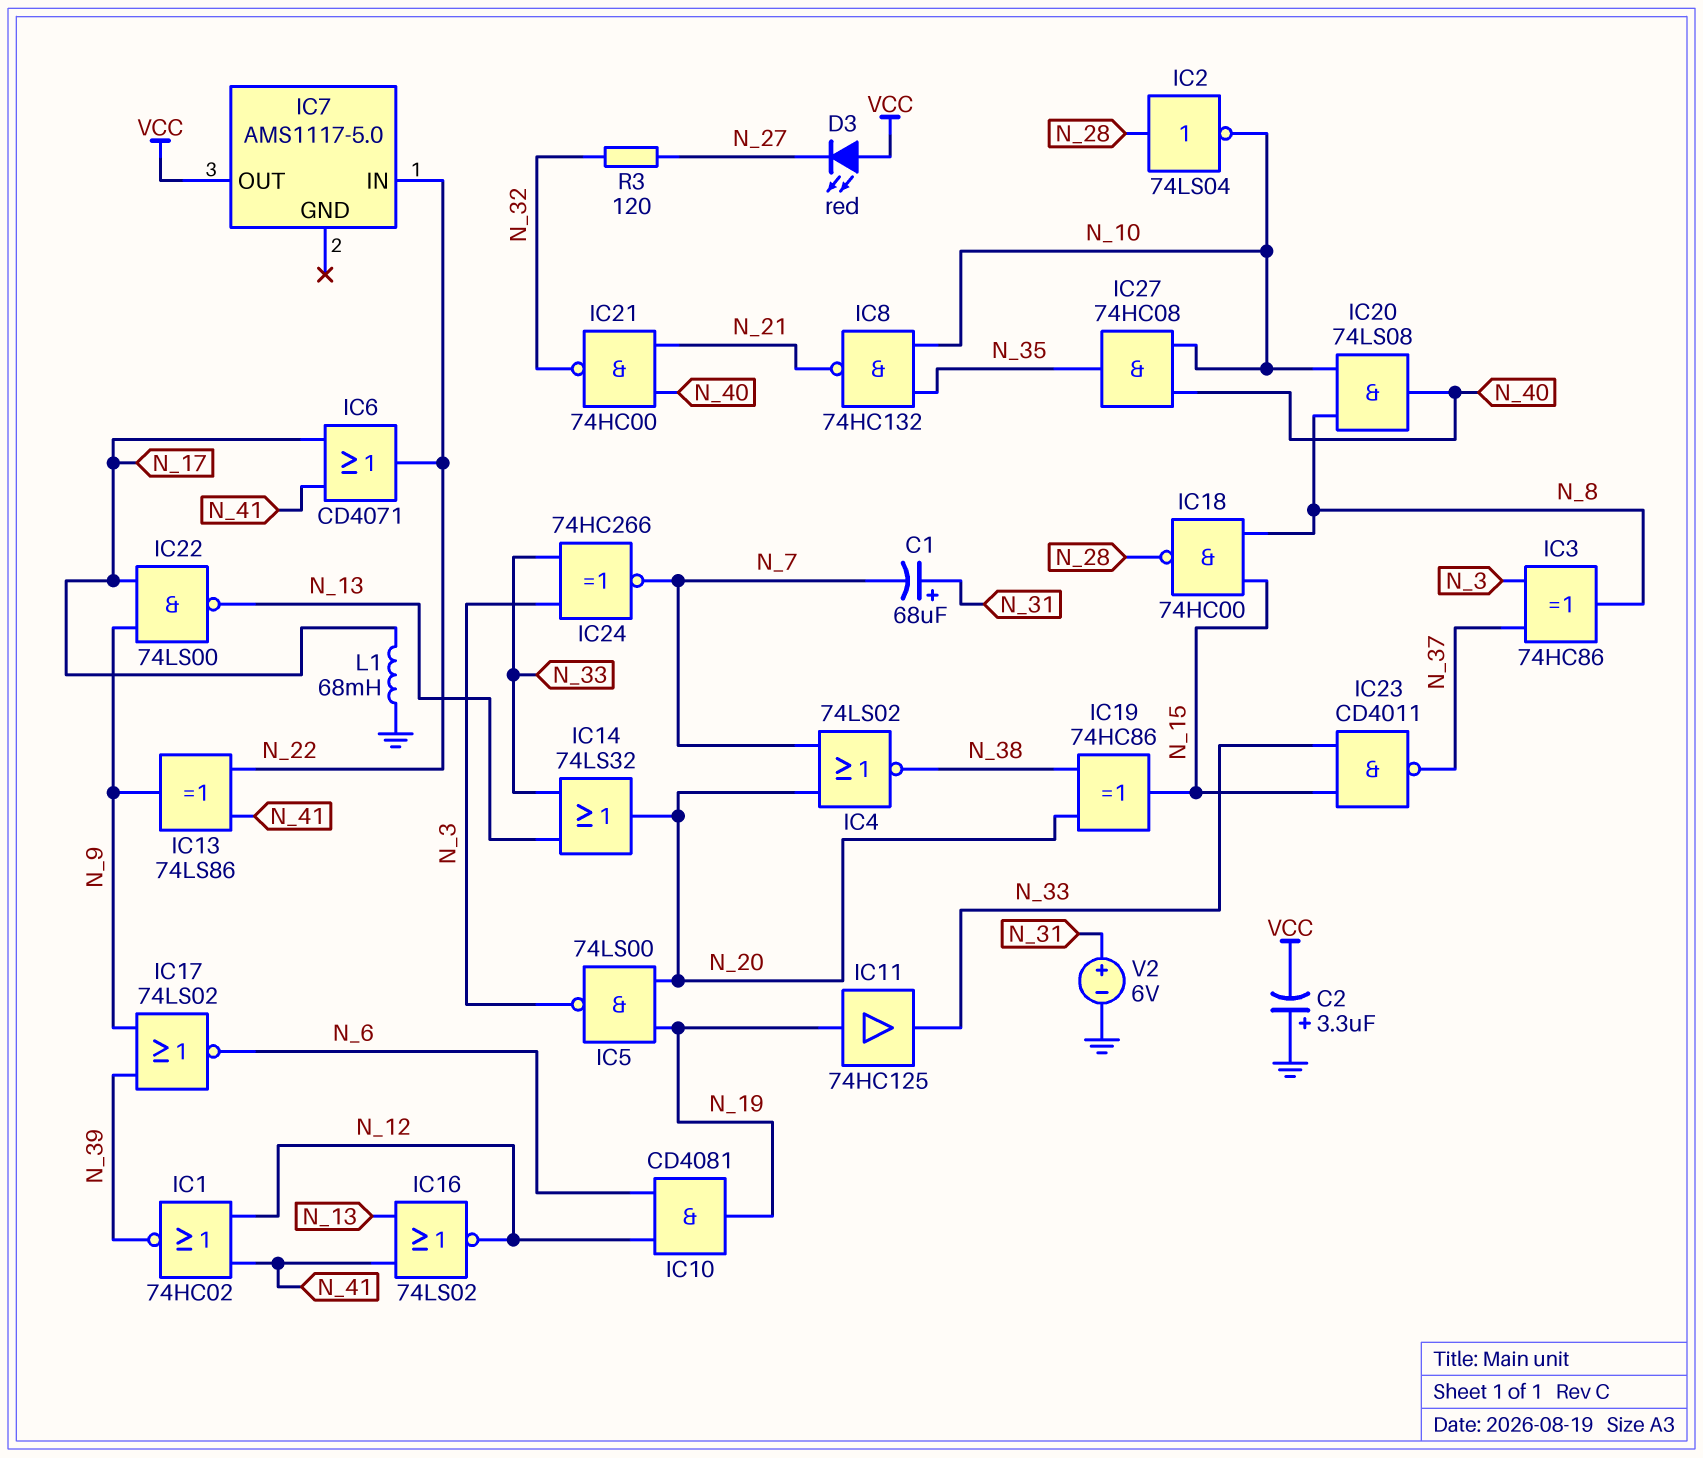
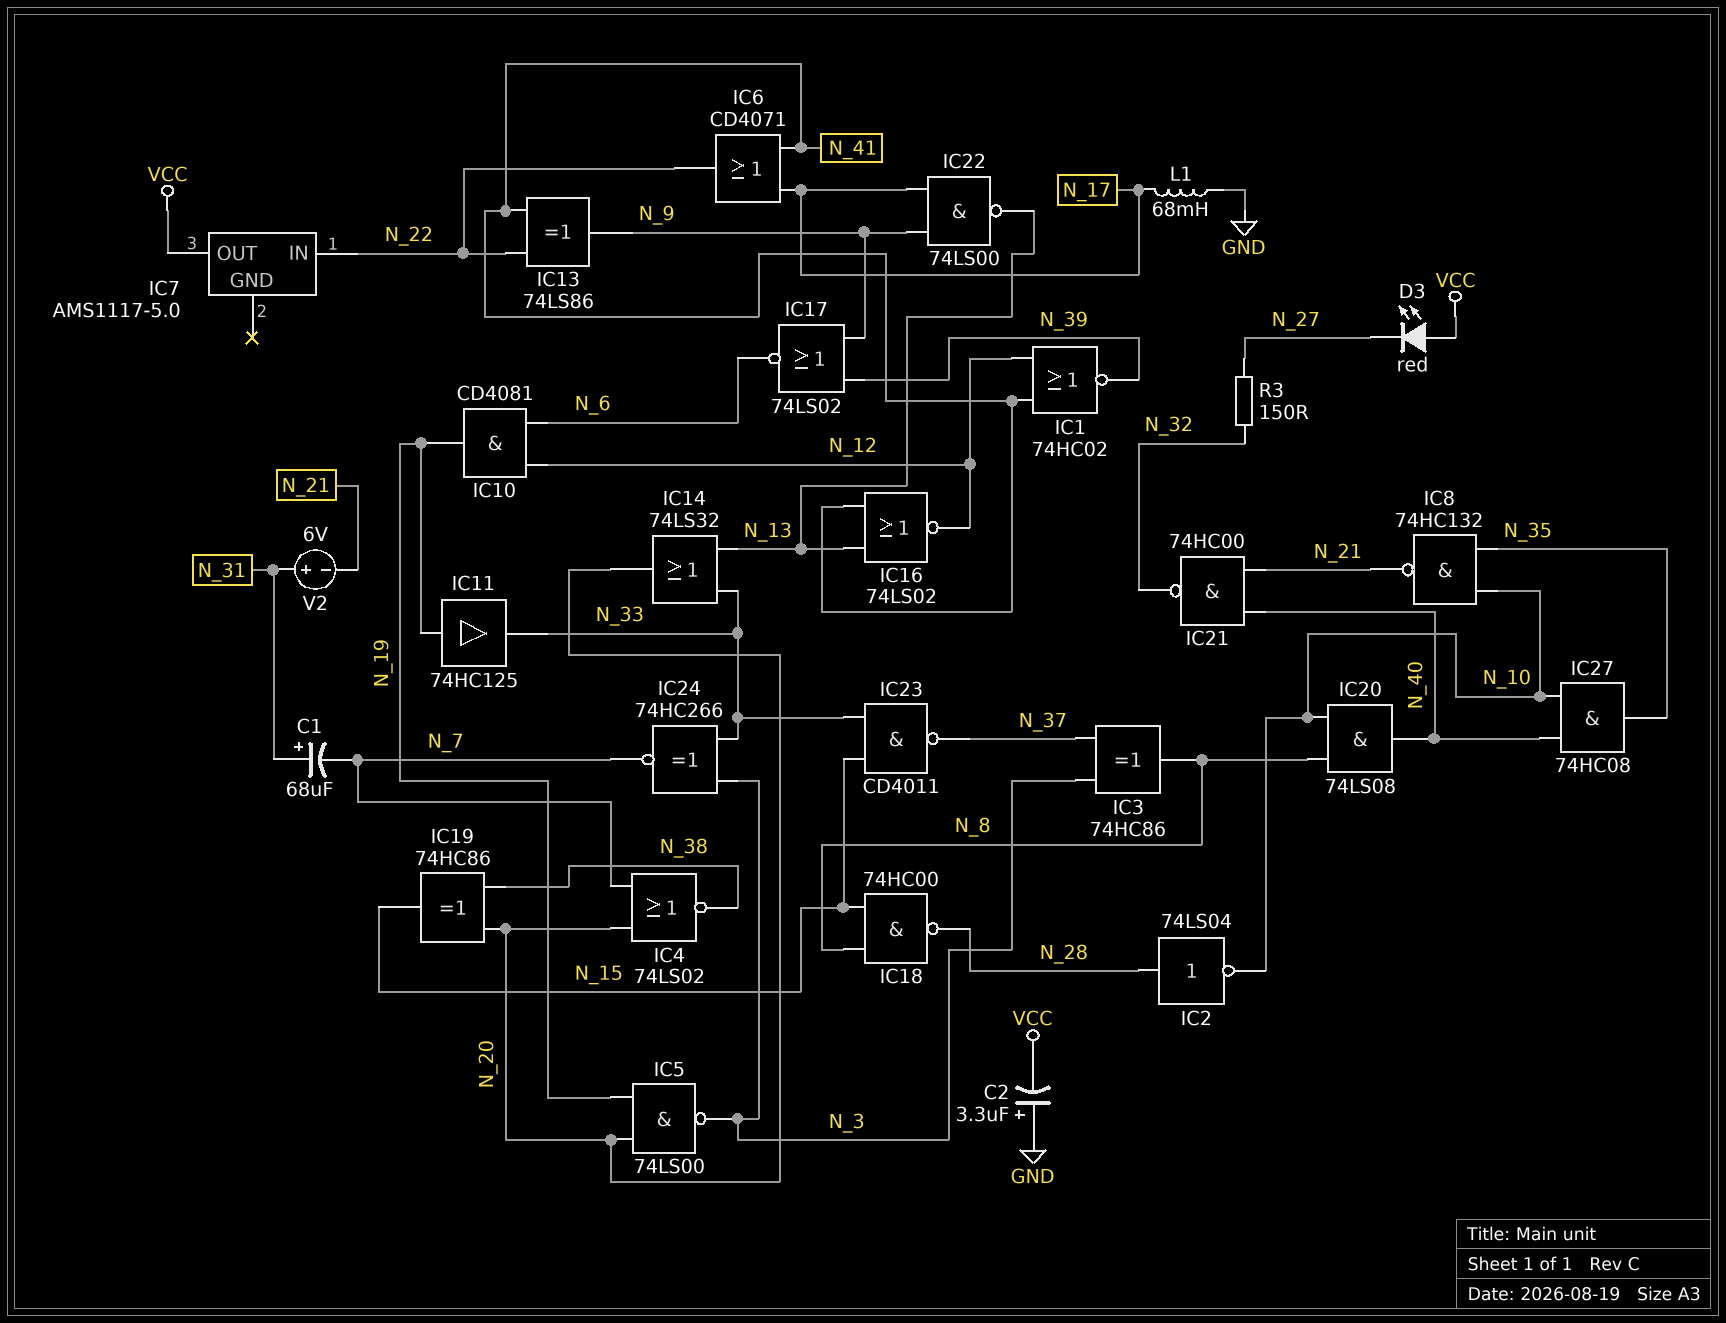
R3: 120 (N_27, N_32) -> 150 (N_27, N_32)
V2: 6V (plus N_31, minus GND) -> 6V (plus N_31, minus N_21)

